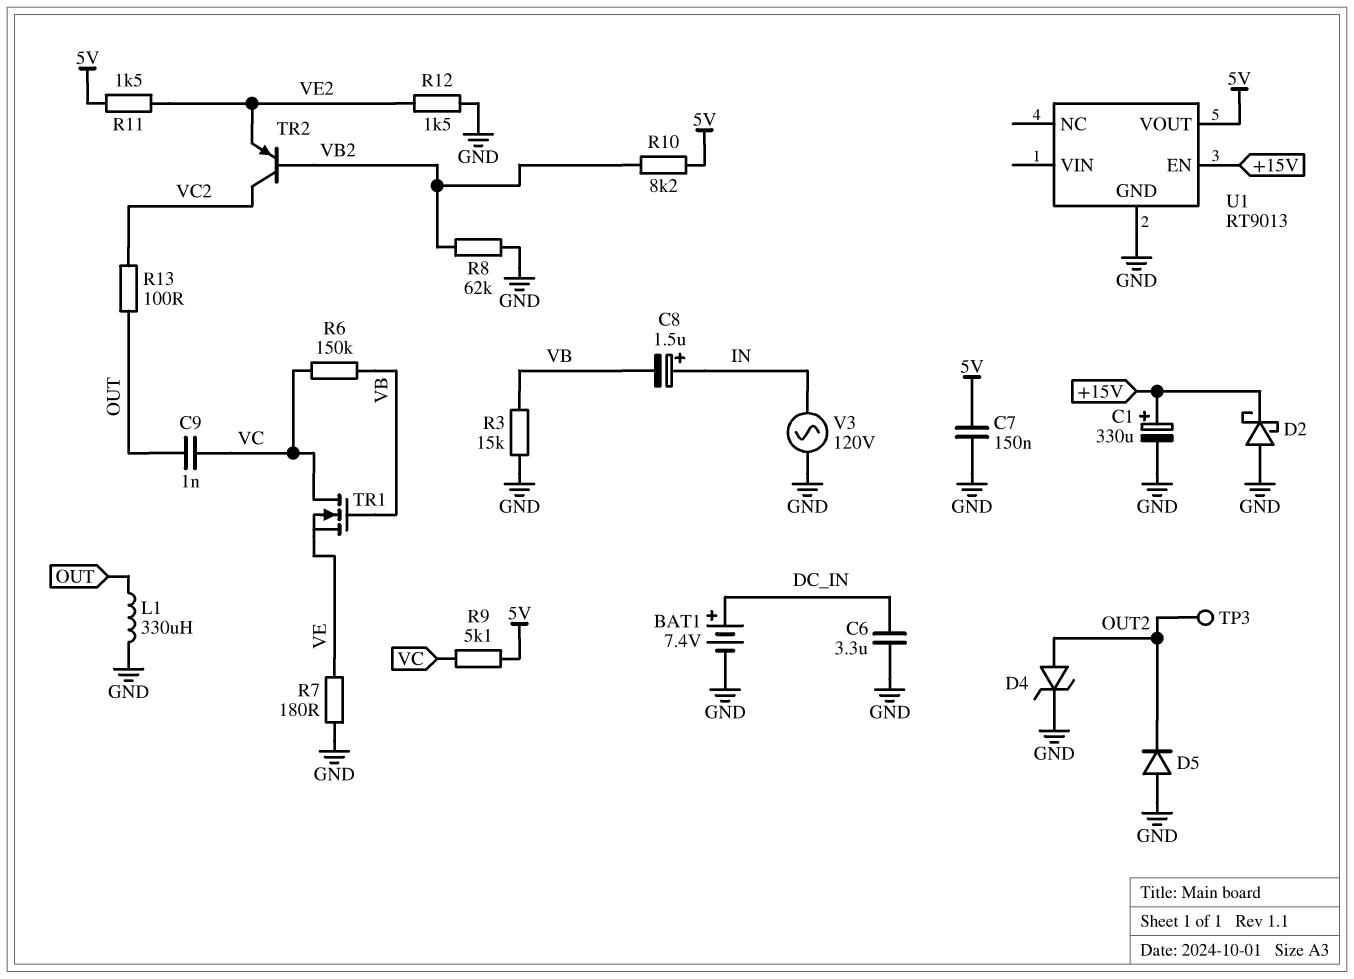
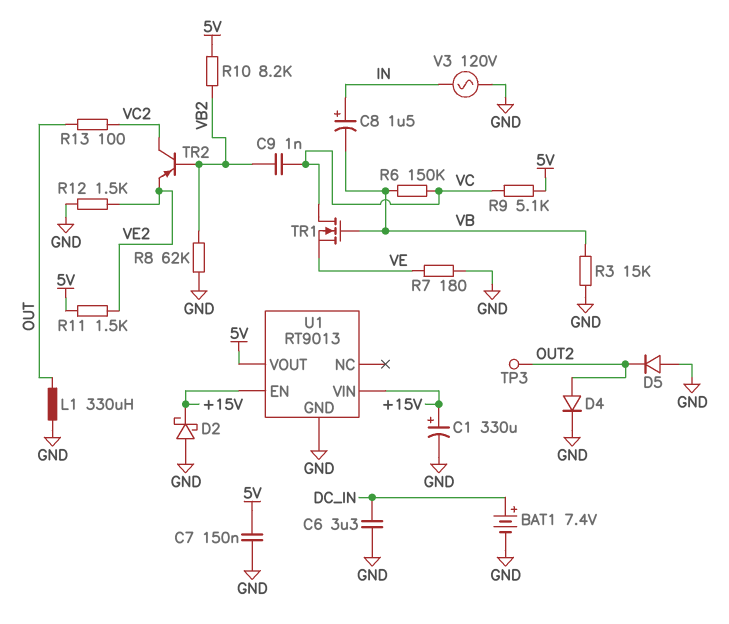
C9: 1nF (OUT, VC) -> 1nF (VB2, VC)
D4: zener (A OUT2, K GND) -> diode (A OUT2, K GND)
U1 pin VIN: none -> +15V

